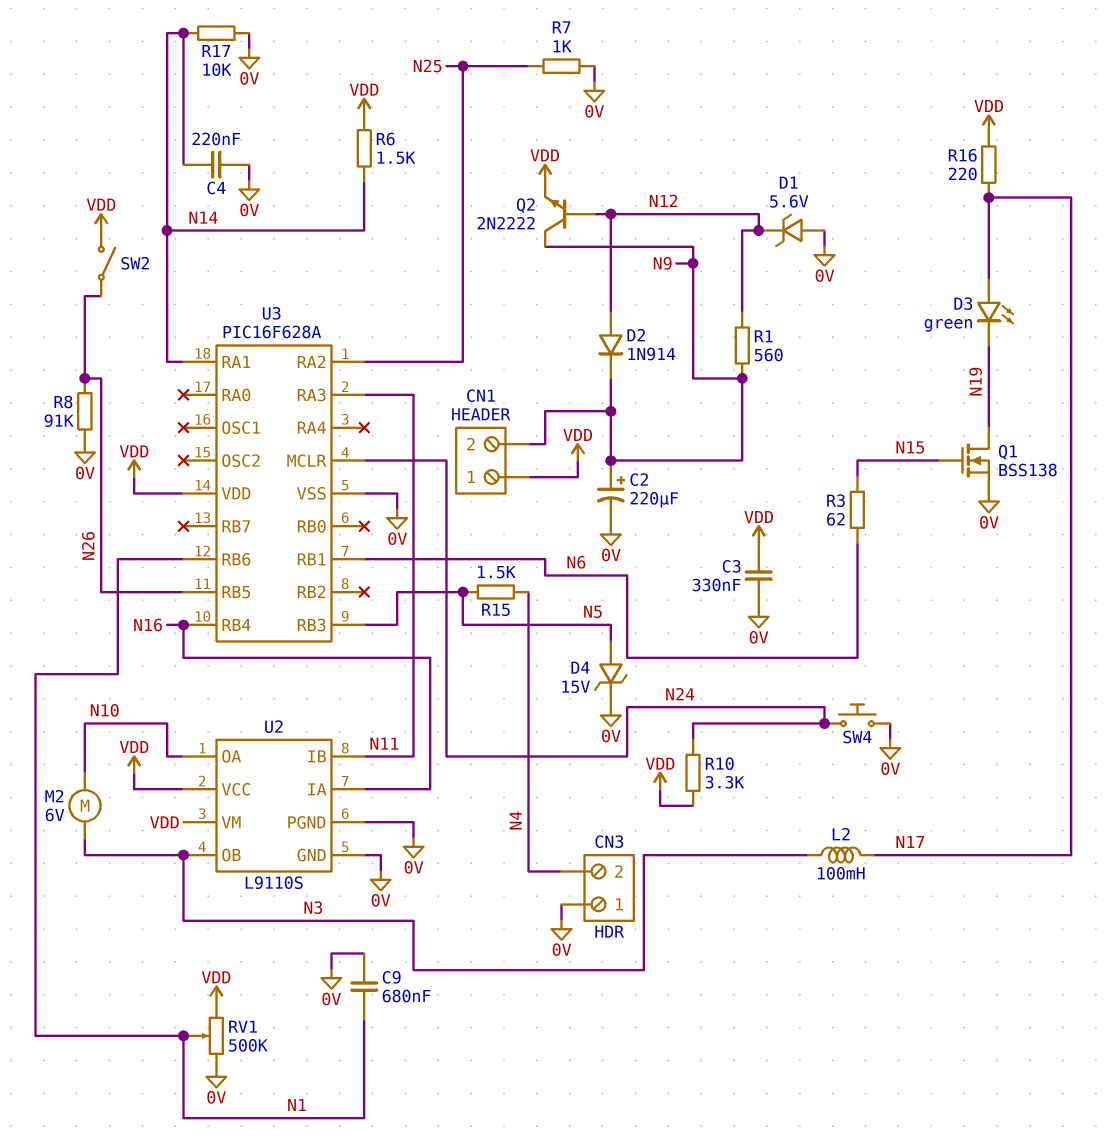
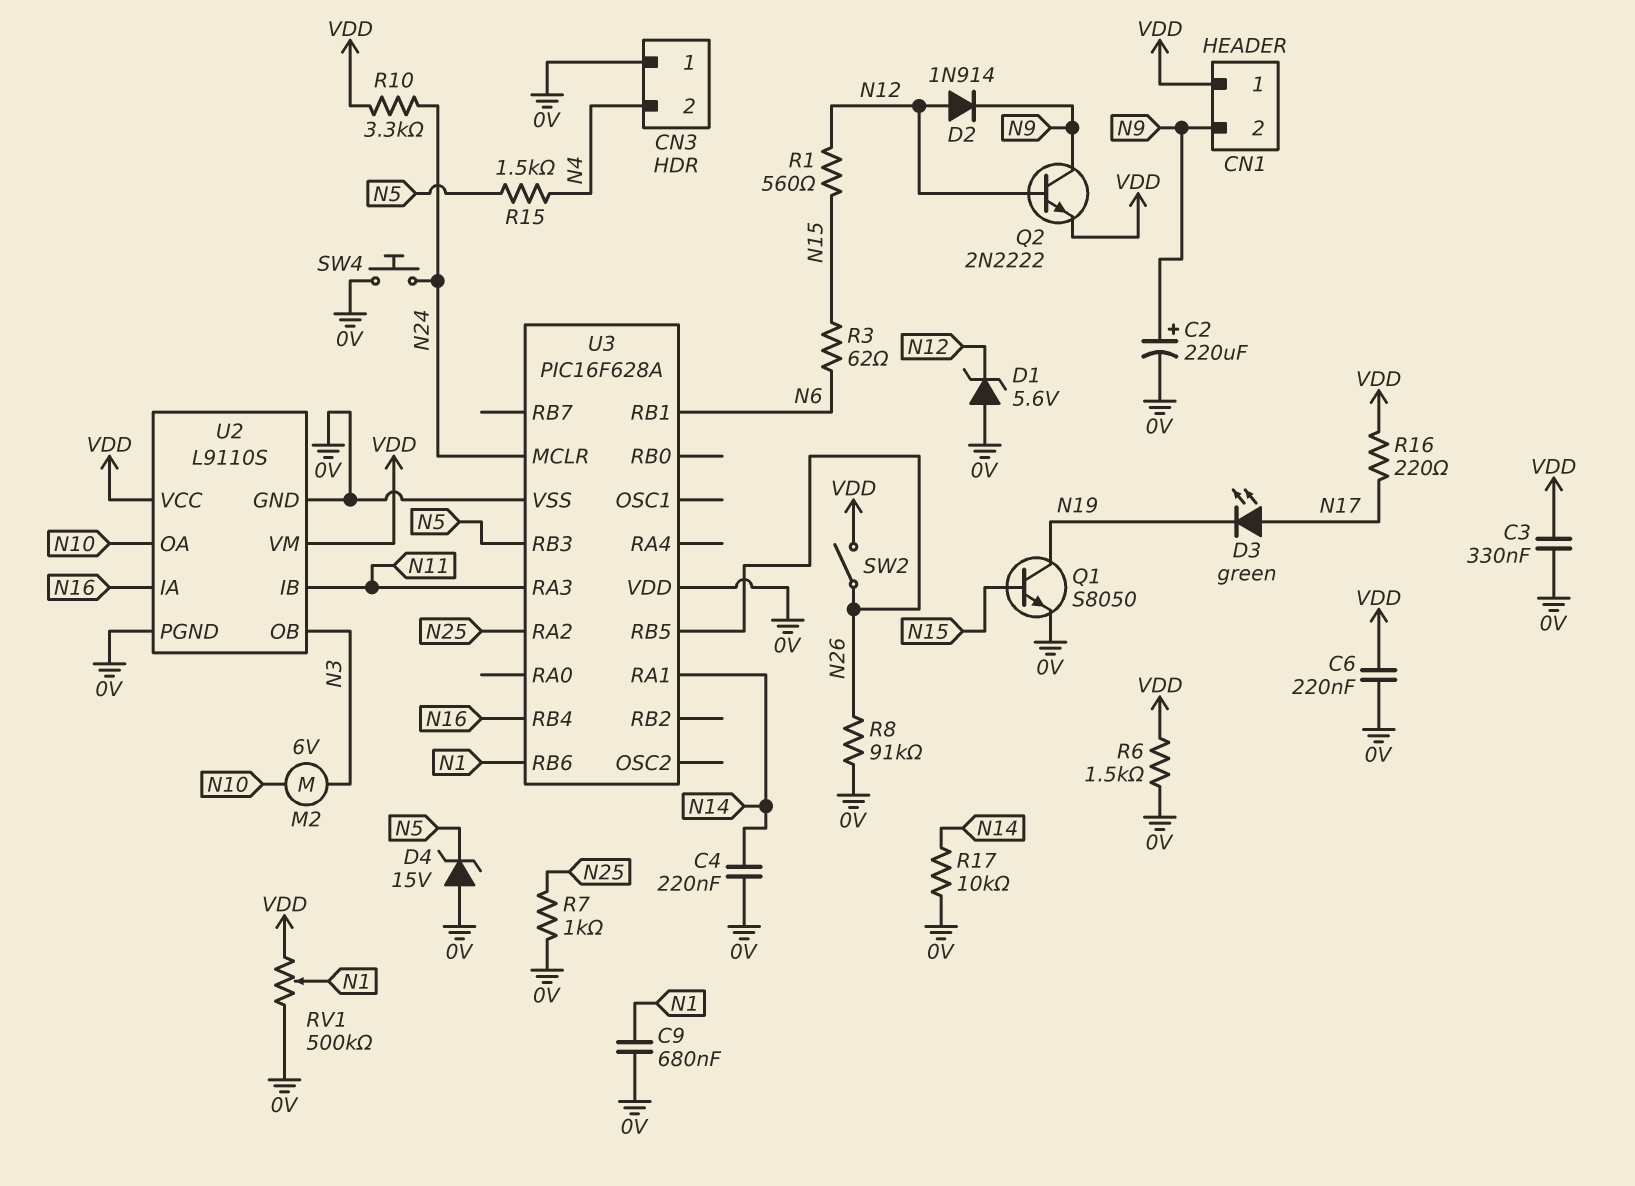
C6: none -> 220nF (0V, VDD)
D4: zener 15V (A N5, K 0V) -> zener 15V (A 0V, K N5)
L2: 100mH (N3, N17) -> none
Q1: NMOS BSS138 (G N15, D N19, S 0V) -> NPN S8050 (B N15, C N19, E 0V)
R1: 560 (N9, N12) -> 560 (N12, N15)
R6: 1.5k (N14, VDD) -> 1.5k (0V, VDD)
U3 pin VDD: VDD -> 0V

